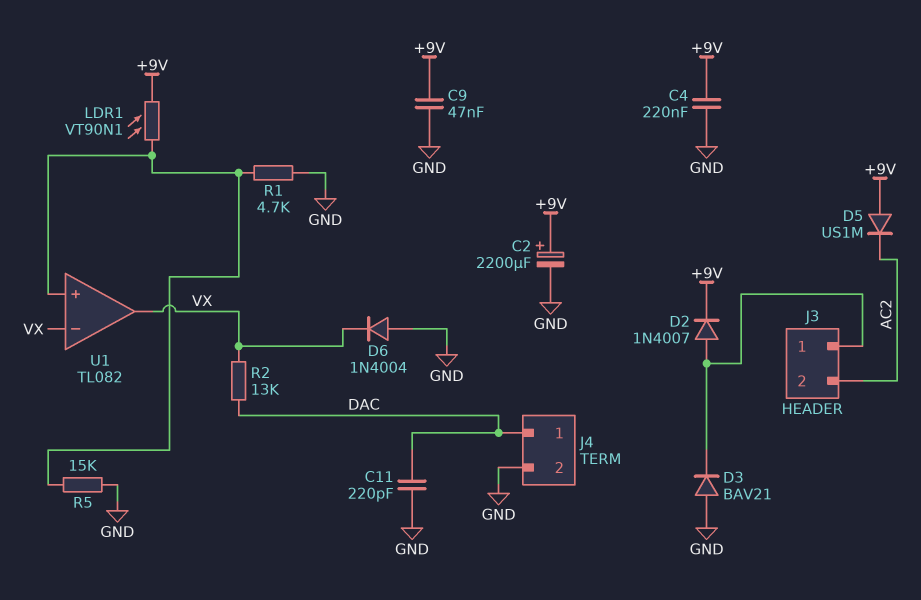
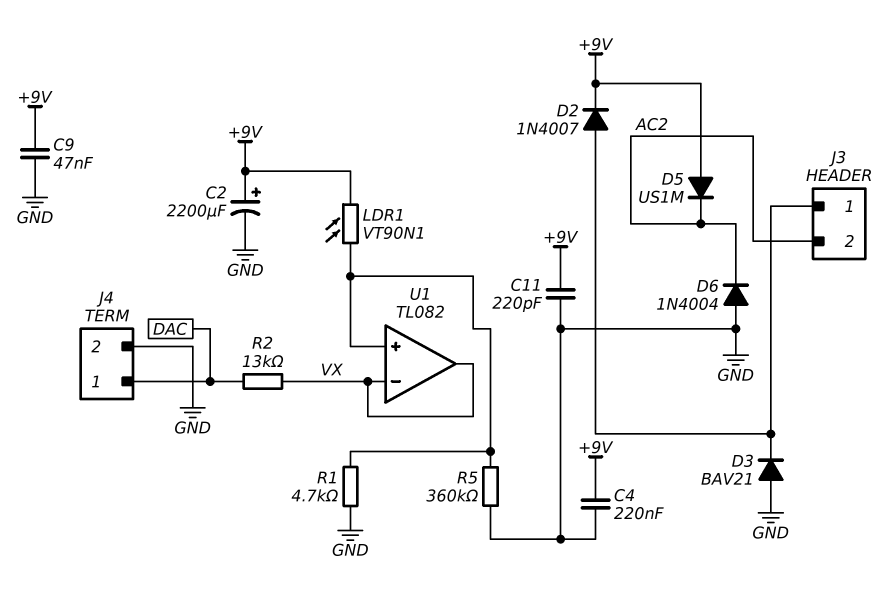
C11: 220pF (DAC, GND) -> 220pF (+9V, GND)
D6: diode 1N4004 (A GND, K VX) -> diode 1N4004 (A GND, K AC2)
R5: 15k (GND, U1/in+) -> 360k (GND, U1/in+)

